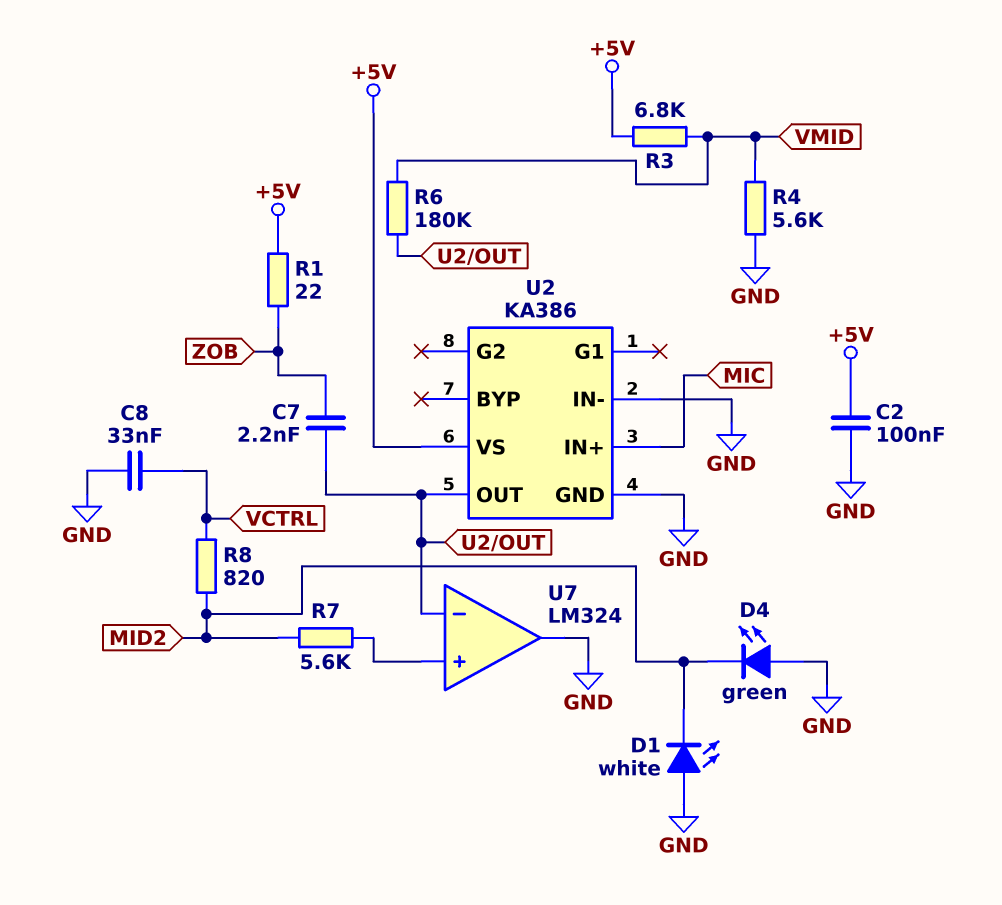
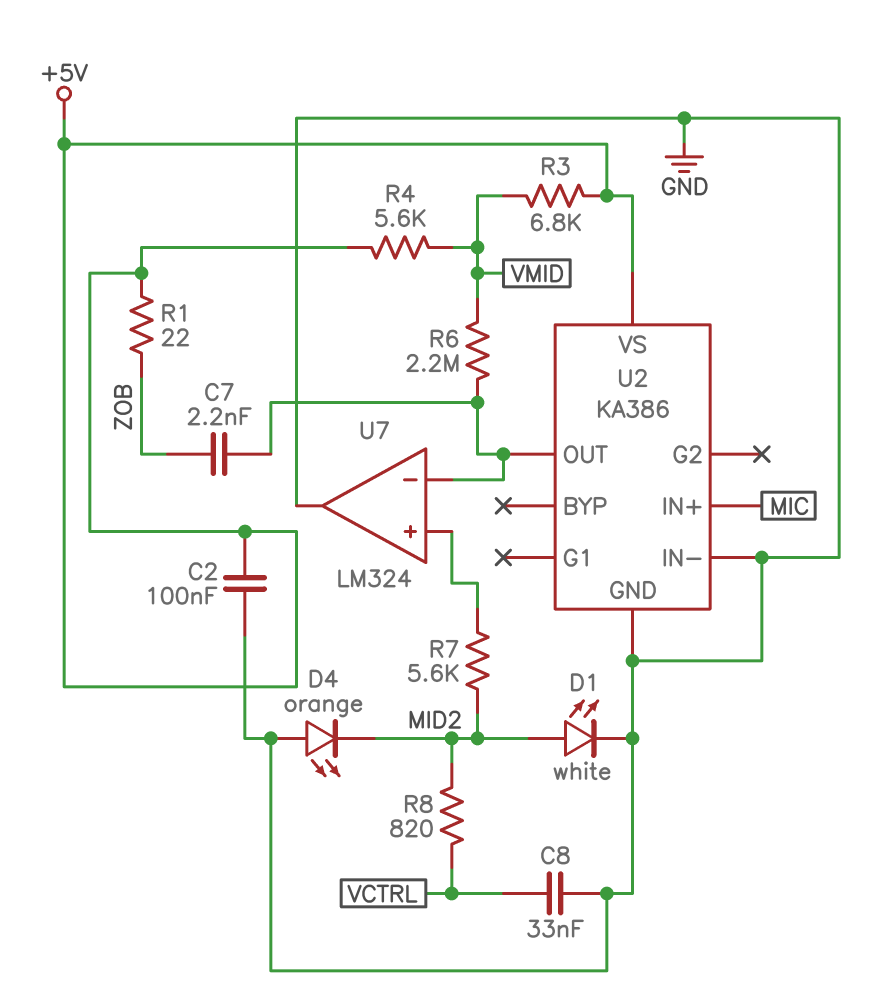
D1: LED white (A GND, K MID2) -> LED white (A MID2, K GND)
D4: LED green (A GND, K MID2) -> LED orange (A GND, K MID2)
R4: 5.6k (GND, VMID) -> 5.6k (+5V, VMID)
R6: 180k (U2/OUT, VMID) -> 2.2M (U2/OUT, VMID)

